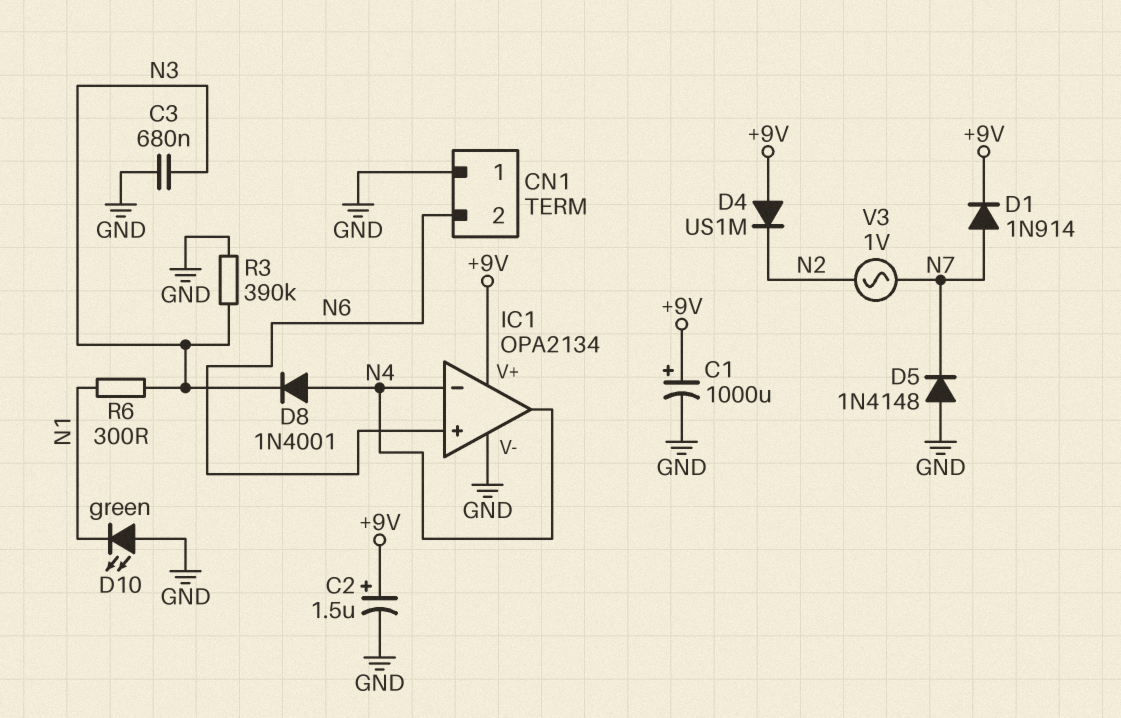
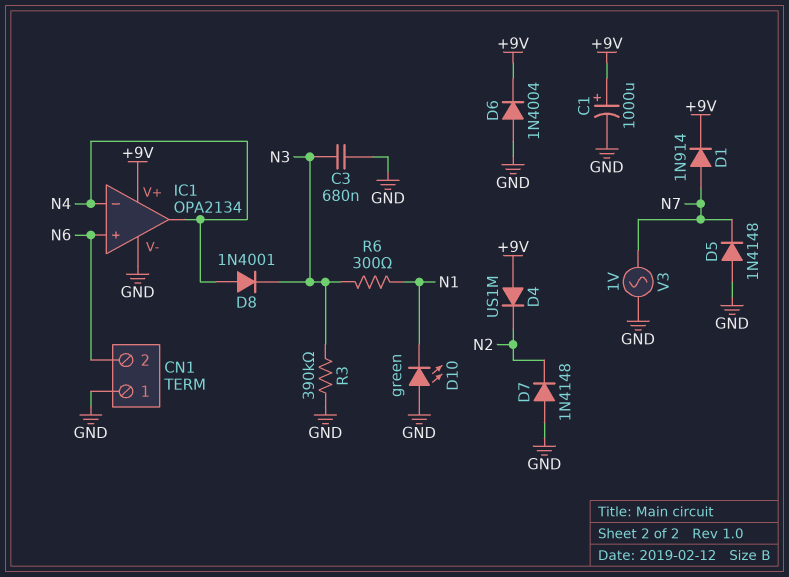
C2: 1.5uF (plus +9V, minus GND) -> none
D6: none -> diode 1N4004 (A GND, K +9V)
D7: none -> diode 1N4148 (A GND, K N2)
V3: AC 1V (N2, N7) -> AC 1V (GND, N7)

